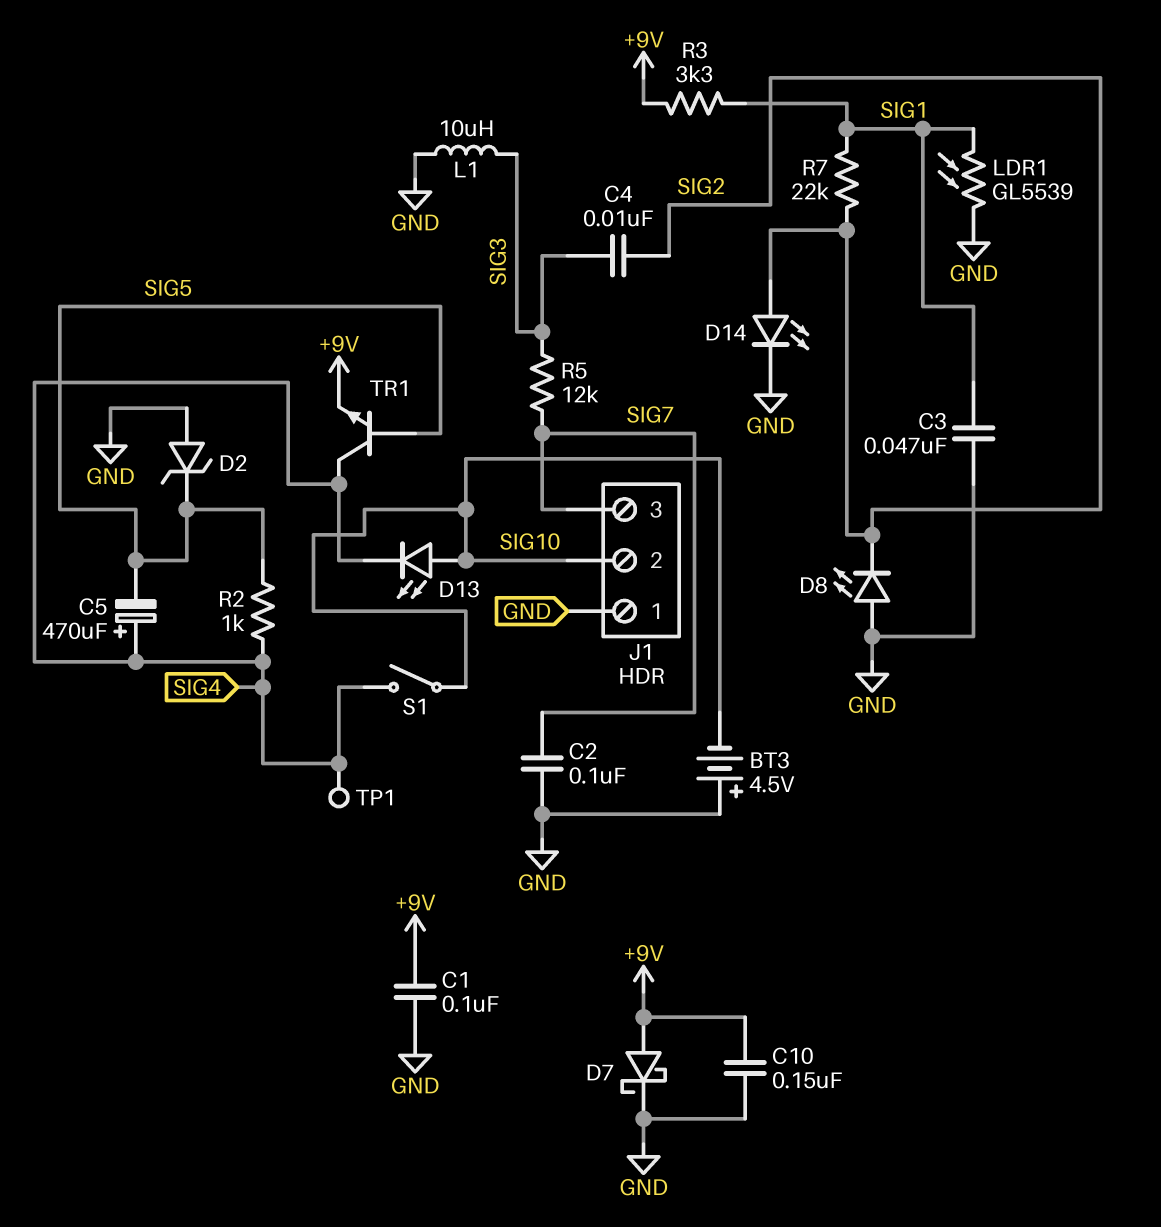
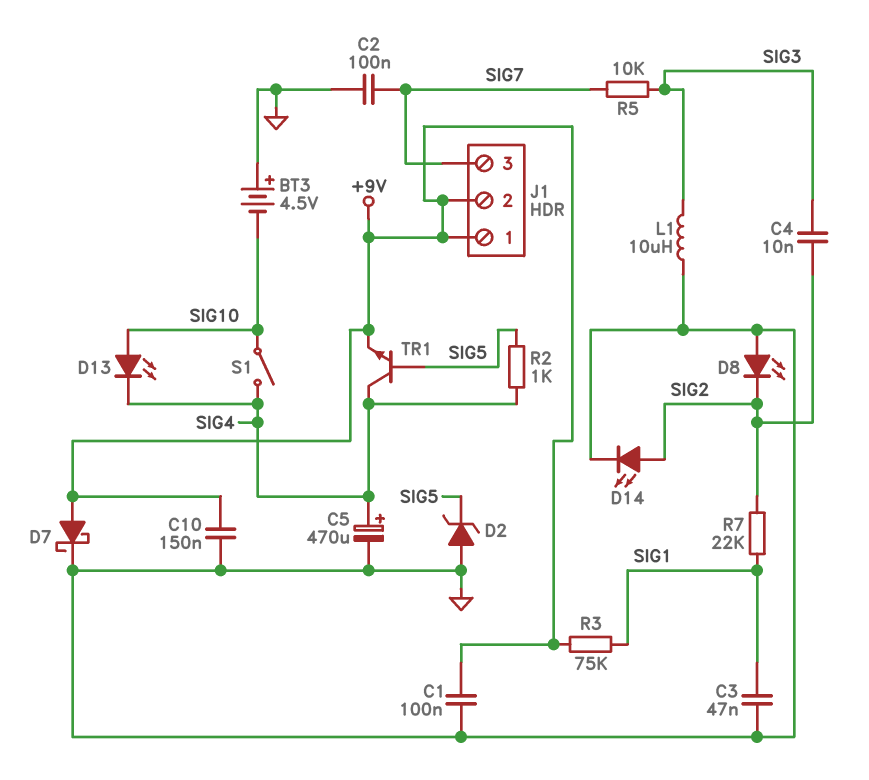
C5: 470uF (plus SIG4, minus SIG5) -> 470uF (plus SIG4, minus GND)
J1 pin 1: GND -> +9V
J1 pin 2: SIG10 -> +9V
LDR1: GL5539 (GND, SIG1) -> none
R3: 3.3k (+9V, SIG1) -> 75k (+9V, SIG1)
R5: 12k (SIG3, SIG7) -> 10k (SIG3, SIG7)
TP1: test point (SIG4) -> none

